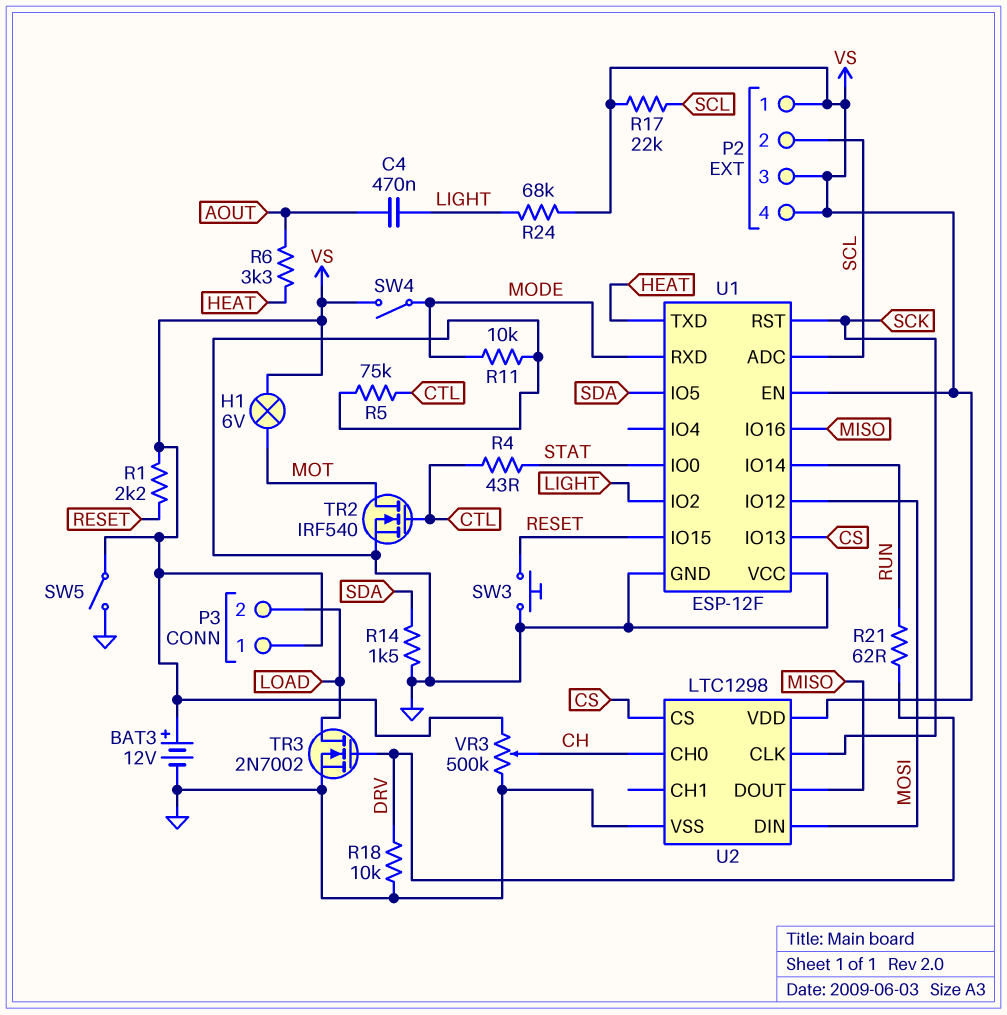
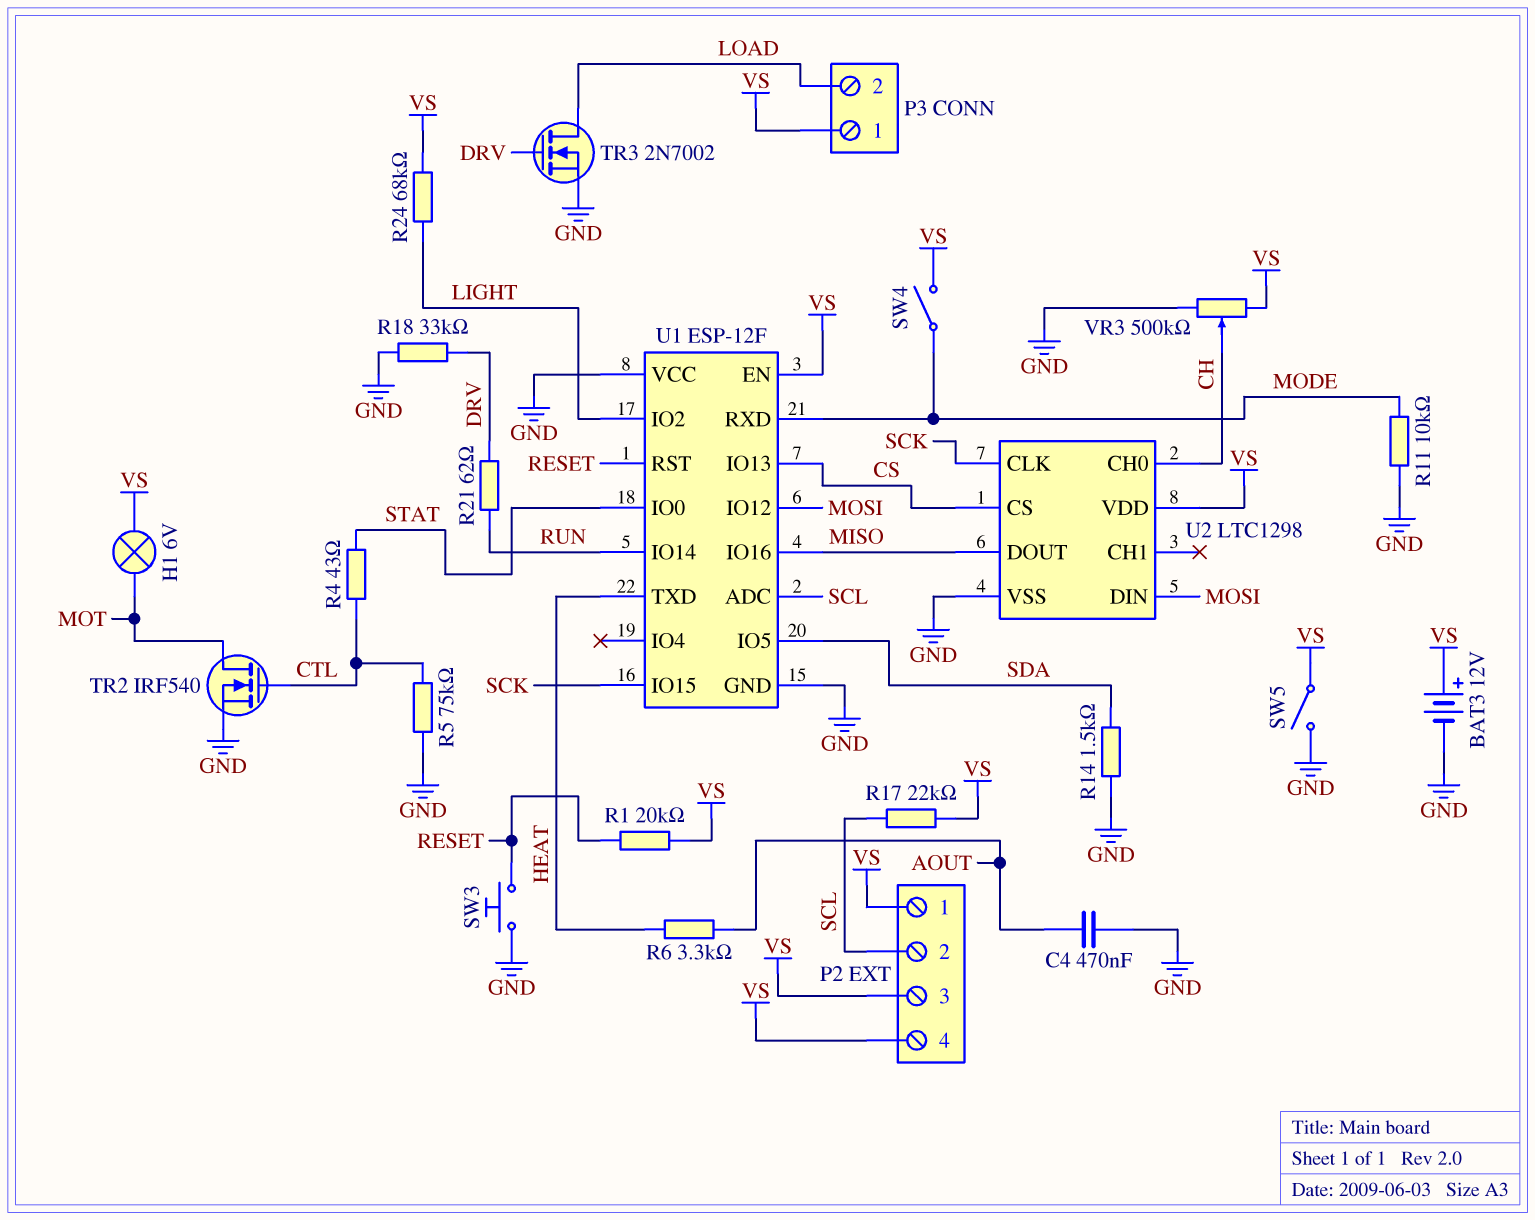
C4: 470nF (AOUT, LIGHT) -> 470nF (AOUT, GND)
R1: 2.2k (RESET, VS) -> 20k (RESET, VS)
R18: 10k (DRV, GND) -> 33k (DRV, GND)
U1 pin IO15: RESET -> SCK
U1 pin RST: SCK -> RESET

